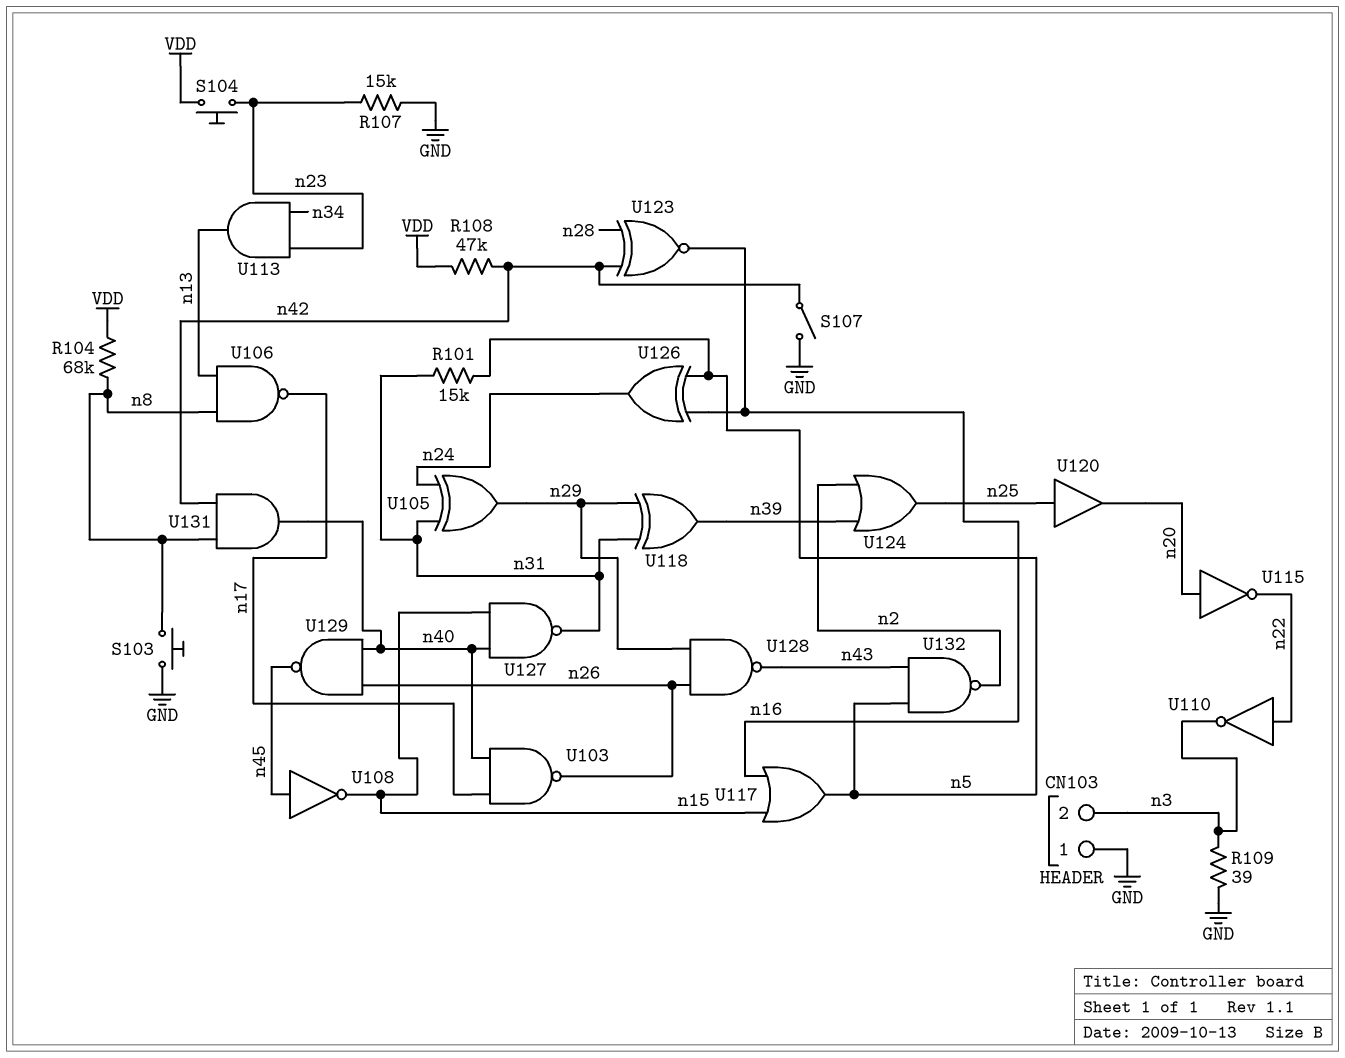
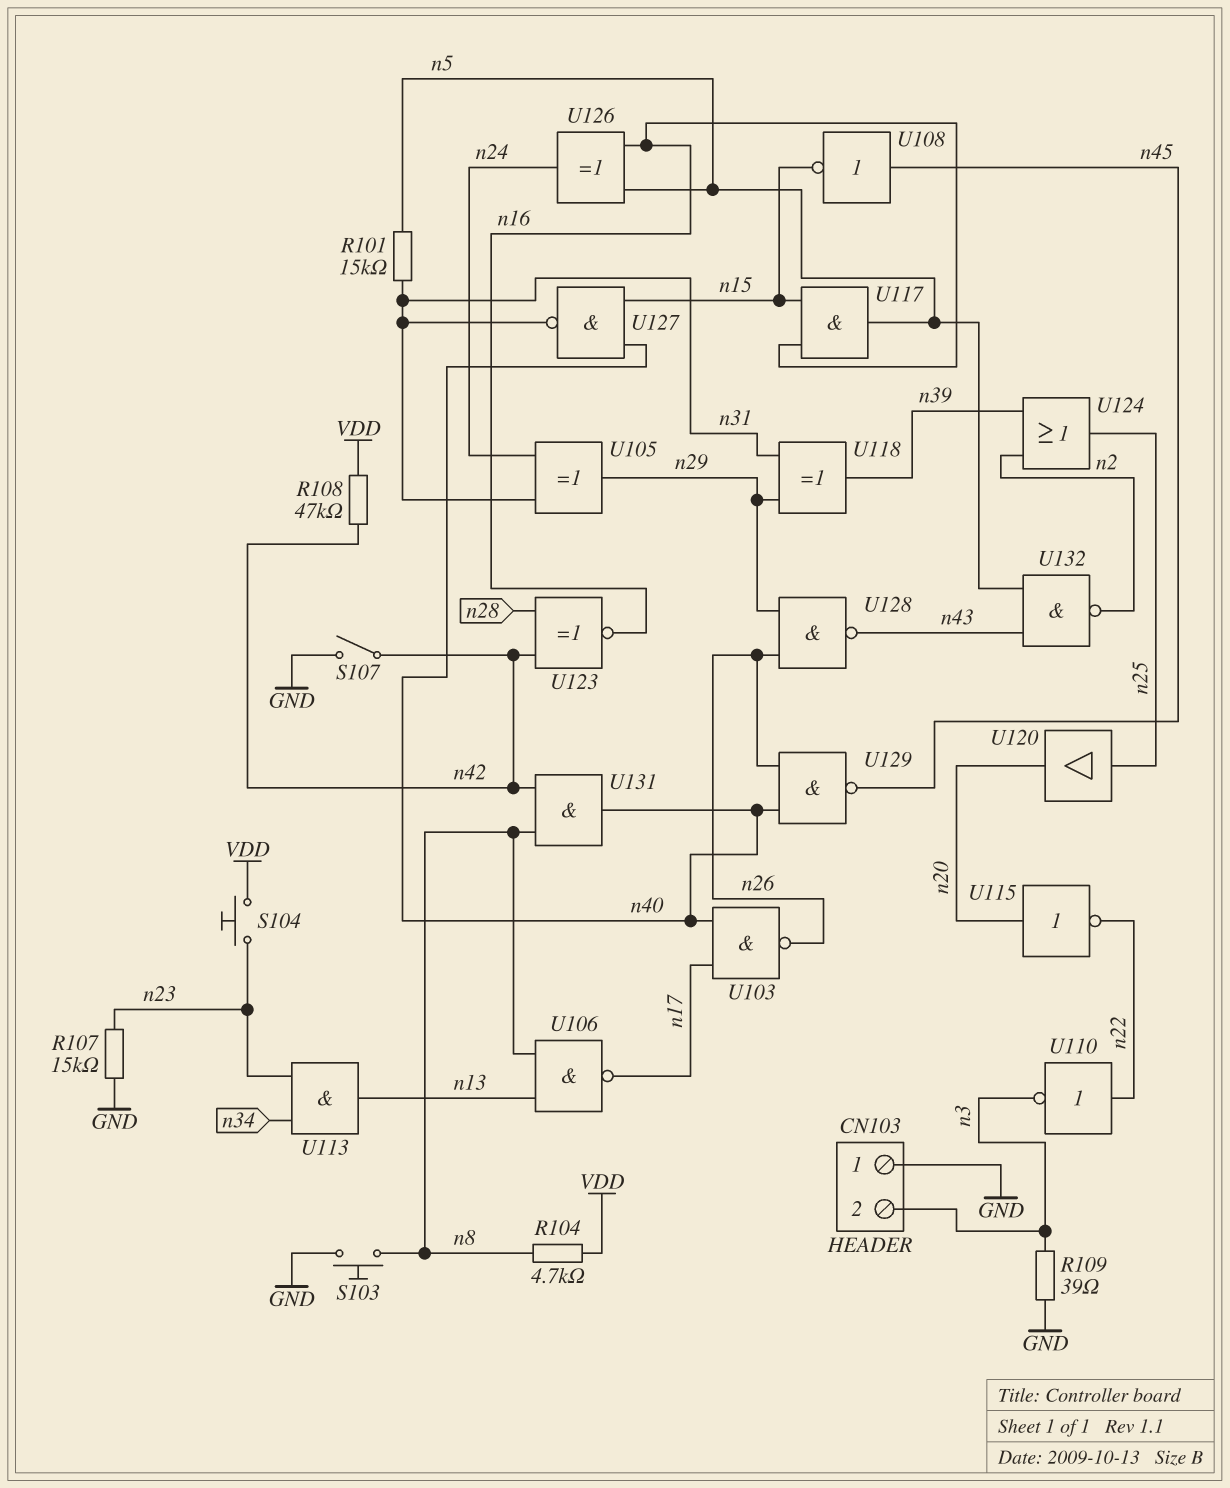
R104: 68k (VDD, n8) -> 4.7k (VDD, n8)
U117: OR (in n15, in n16, out n5) -> AND (in n15, in n16, out n5)

